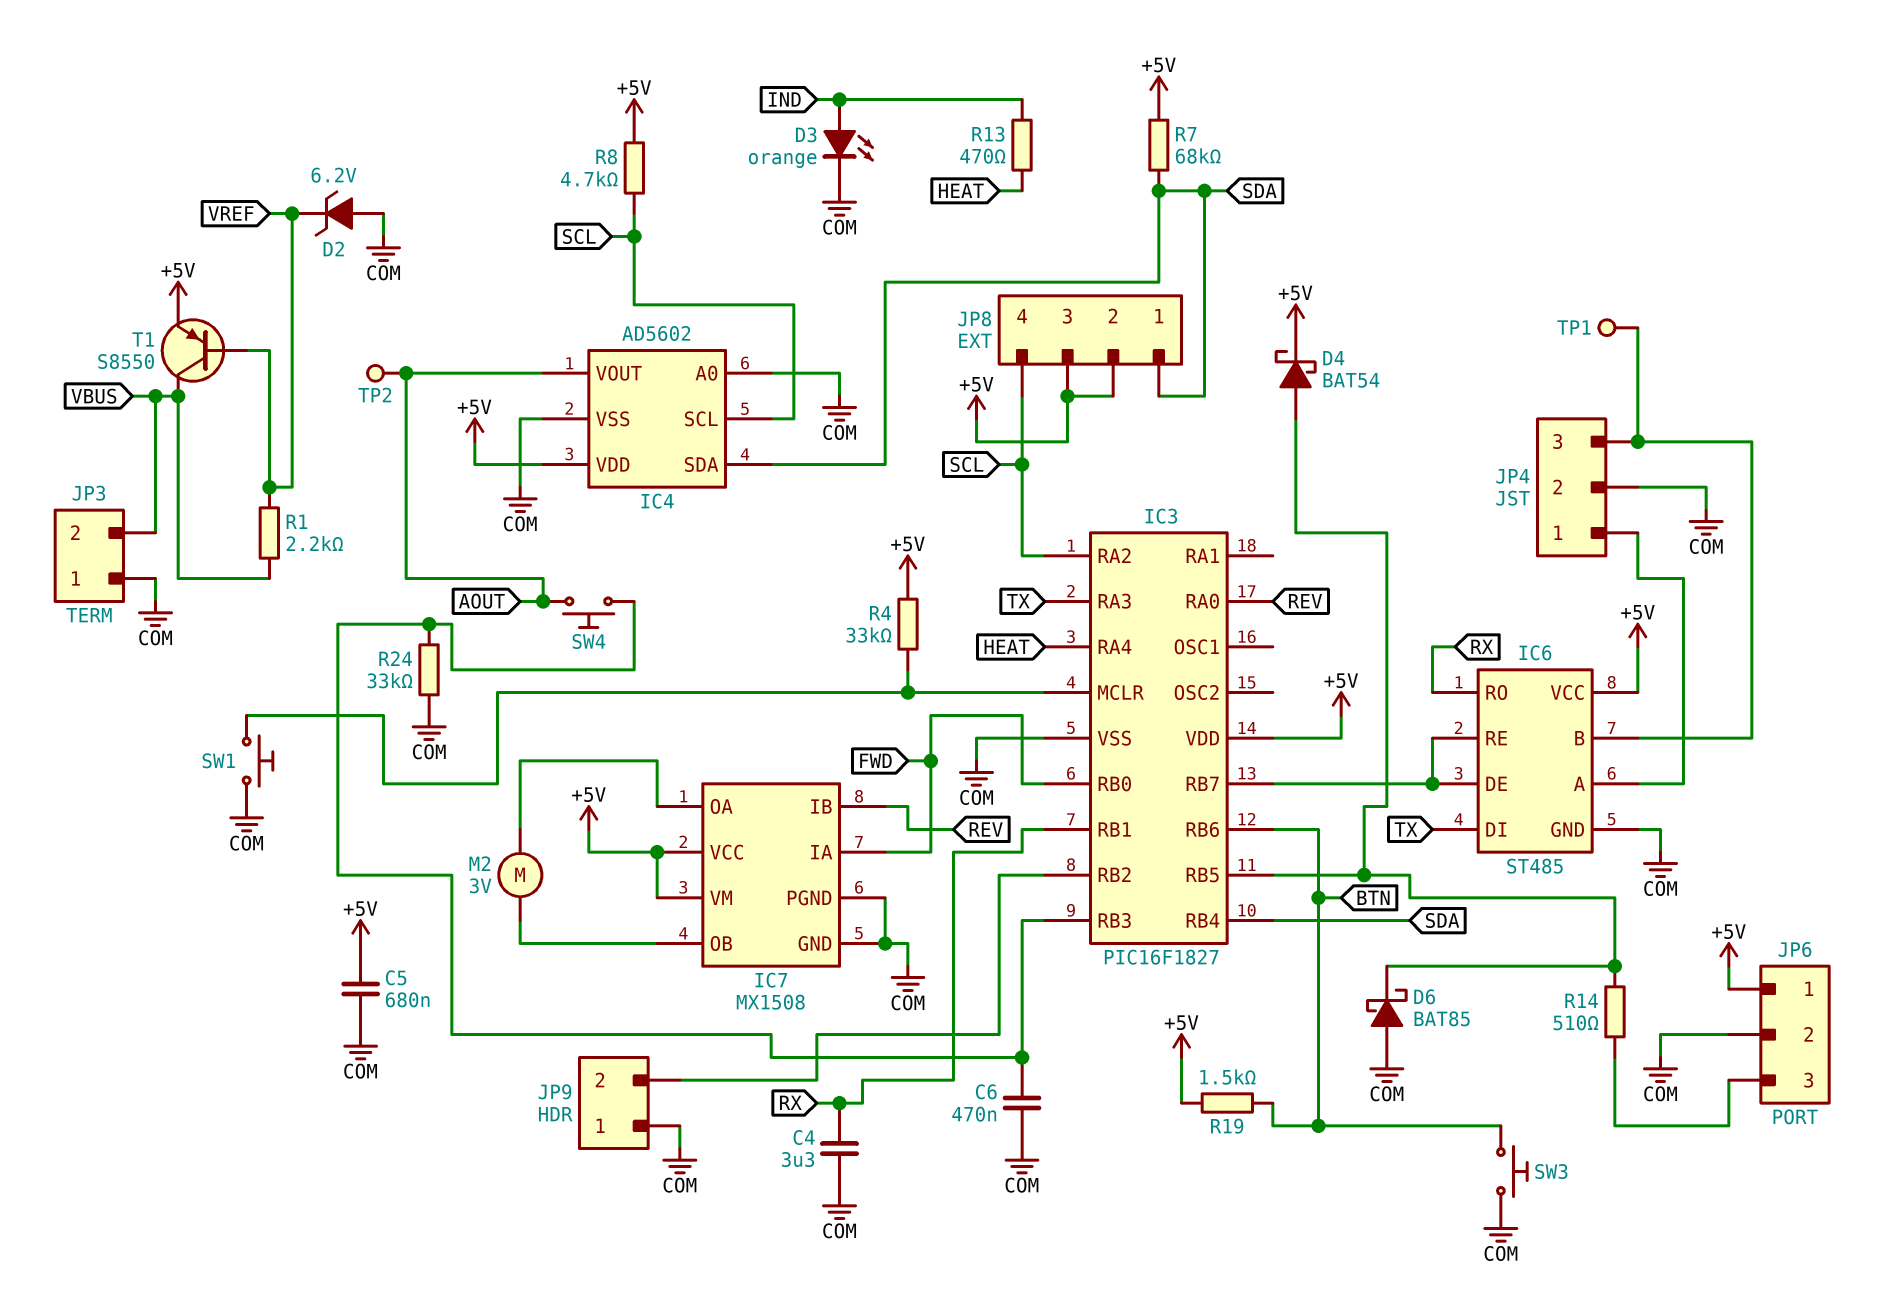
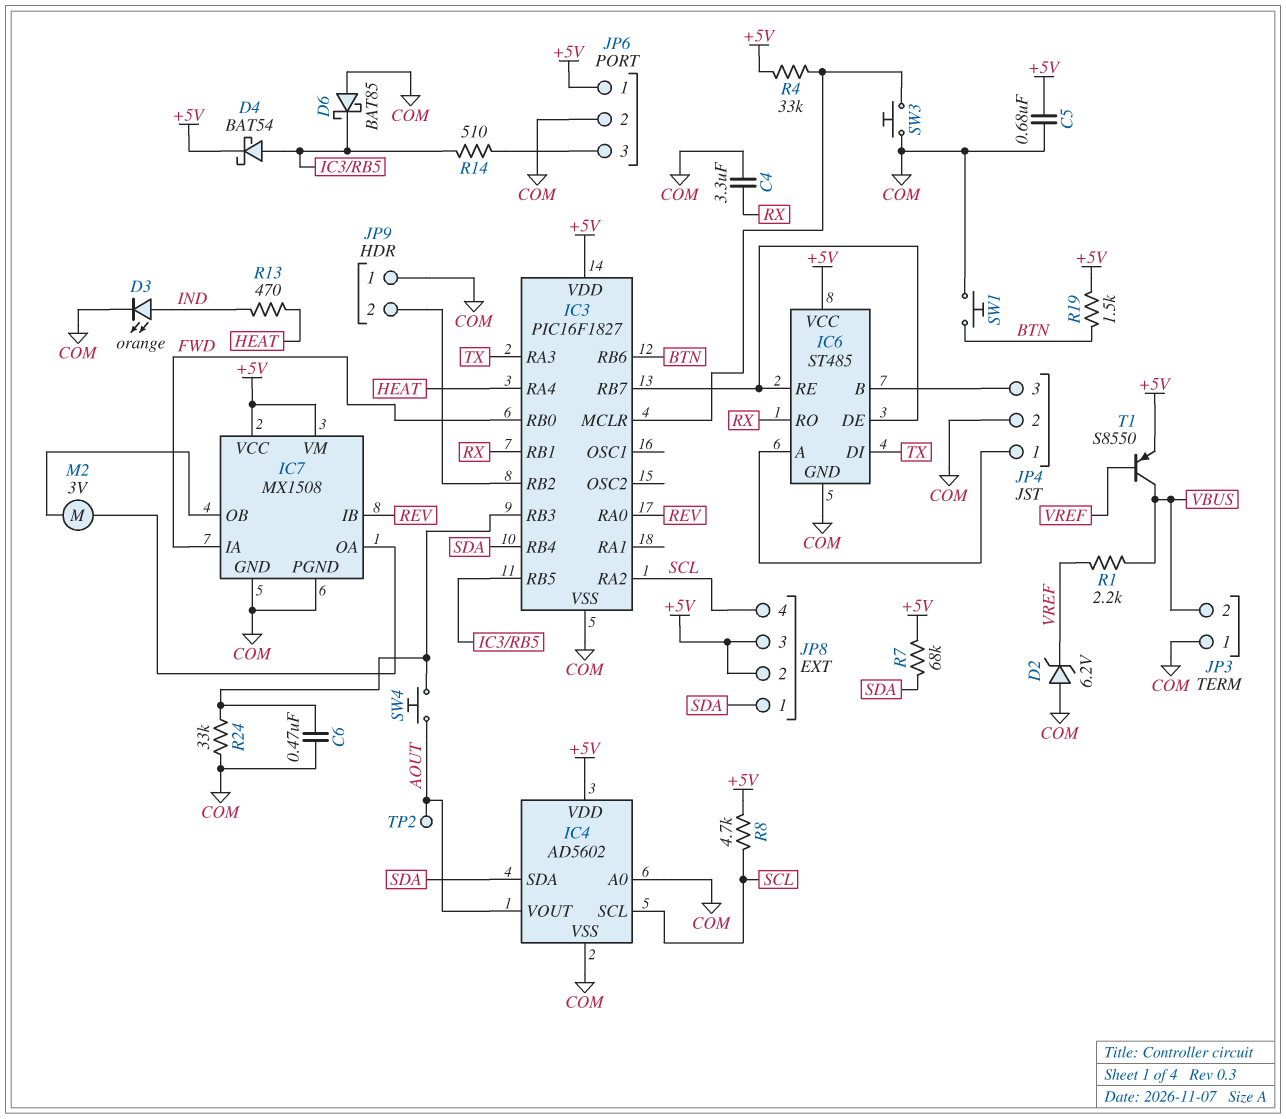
SW1: button (COM, IC3/MCLR) -> button (BTN, COM)
SW3: button (BTN, COM) -> button (COM, IC3/MCLR)
TP1: test point (IC6/B) -> none

